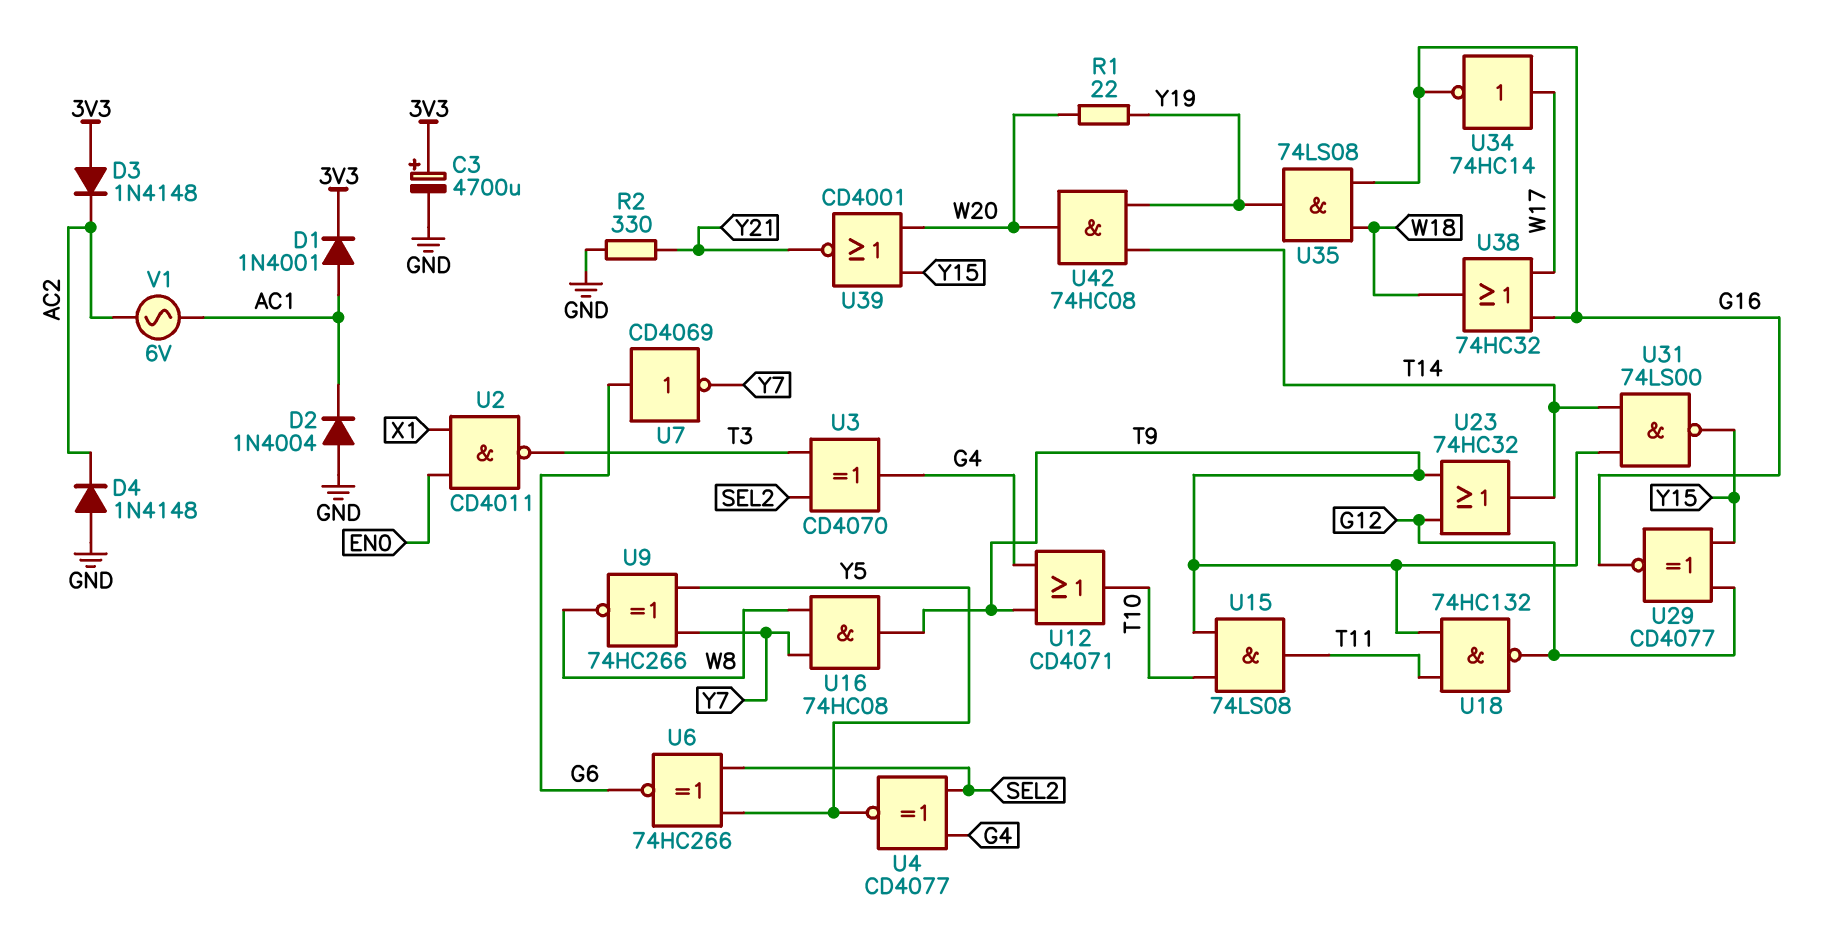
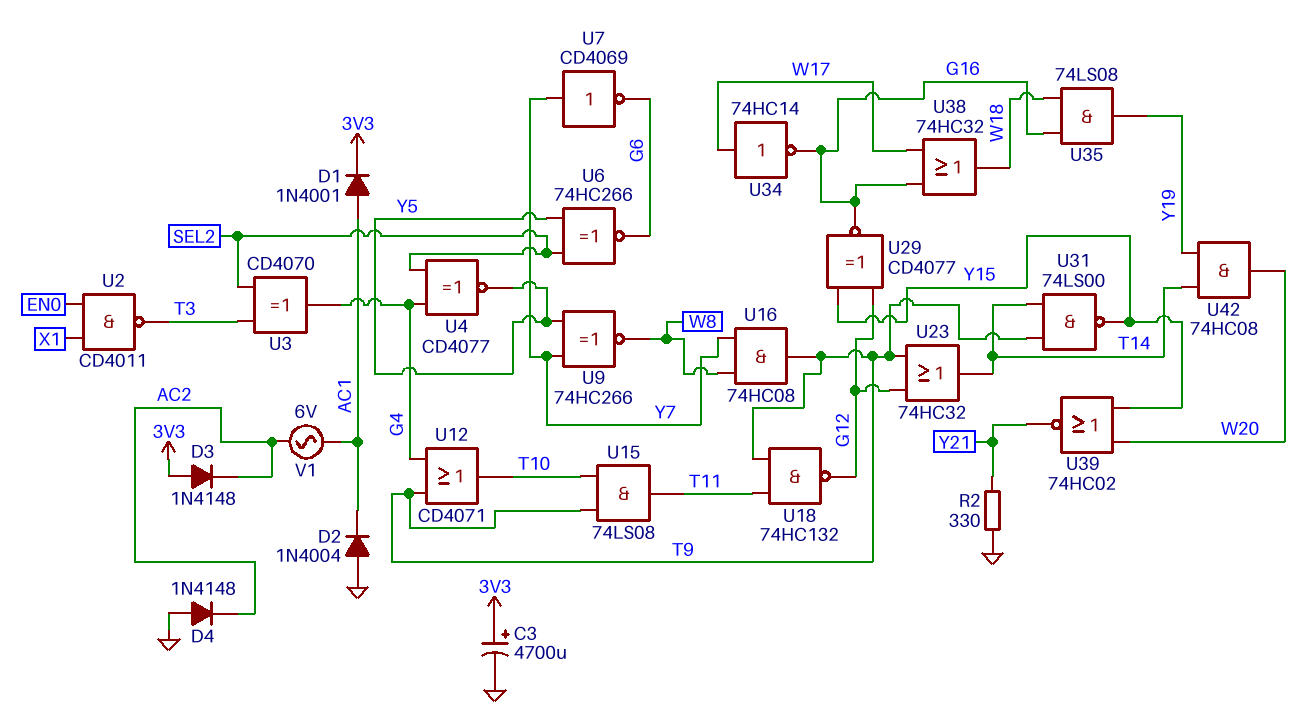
R1: 22 (W20, Y19) -> none
U7: NOT CD4069 (in G6, out Y7) -> NOT CD4069 (in Y7, out G6)
U39: NOR CD4001 (in W20, in Y15, out Y21) -> NOR 74HC02 (in W20, in Y15, out Y21)

